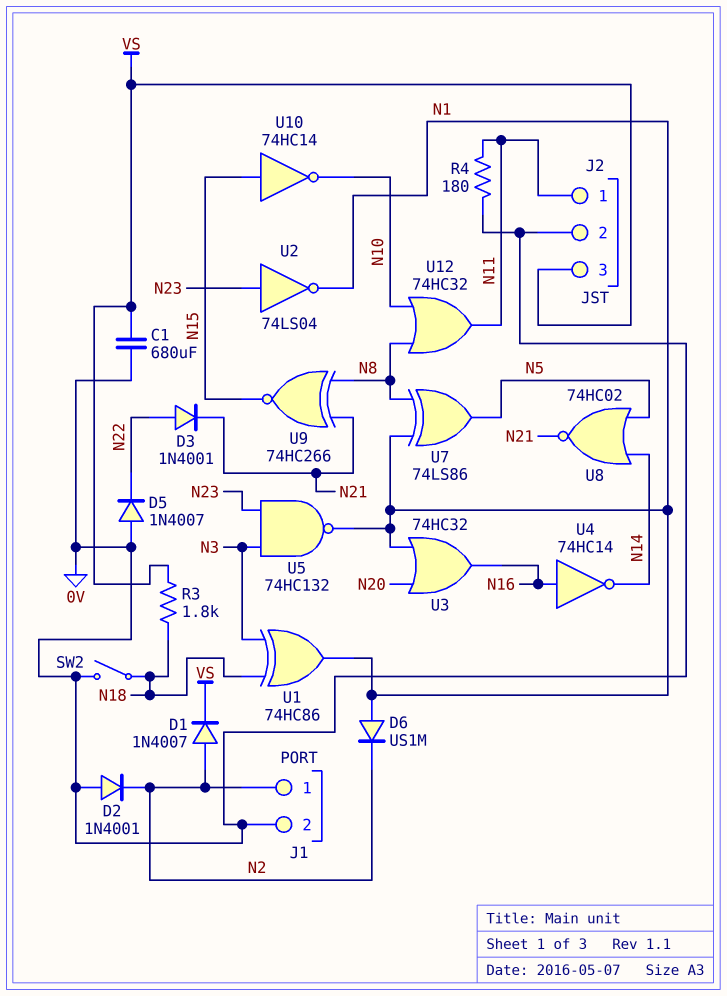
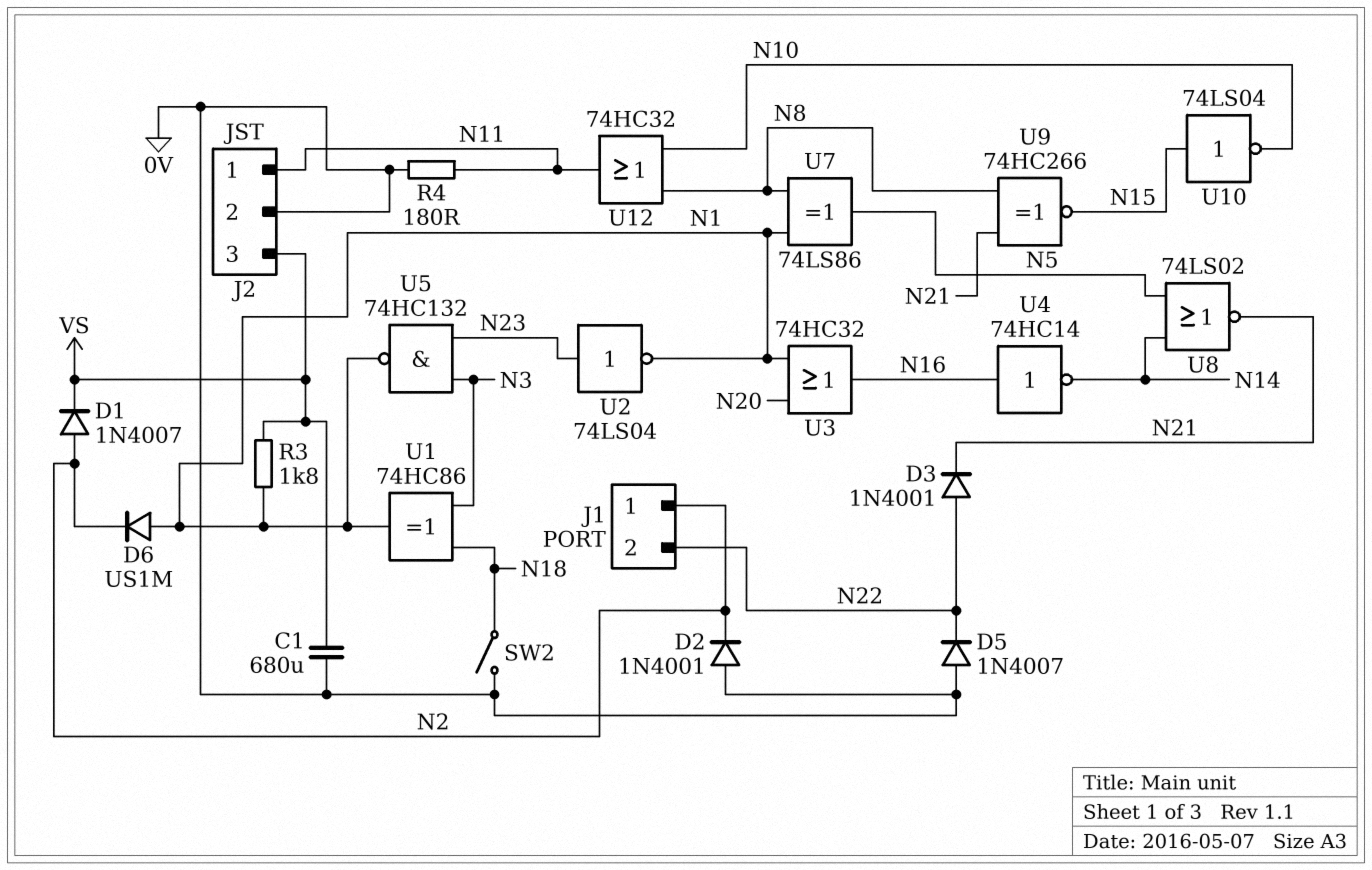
J1 pin 2: 0V -> N22
R3: 1.8k (N18, VS) -> 1.8k (N1, VS)
U8: NOR 74HC02 (in N5, in N14, out N21) -> NOR 74LS02 (in N5, in N14, out N21)
U10: NOT 74HC14 (in N15, out N10) -> NOT 74LS04 (in N15, out N10)

